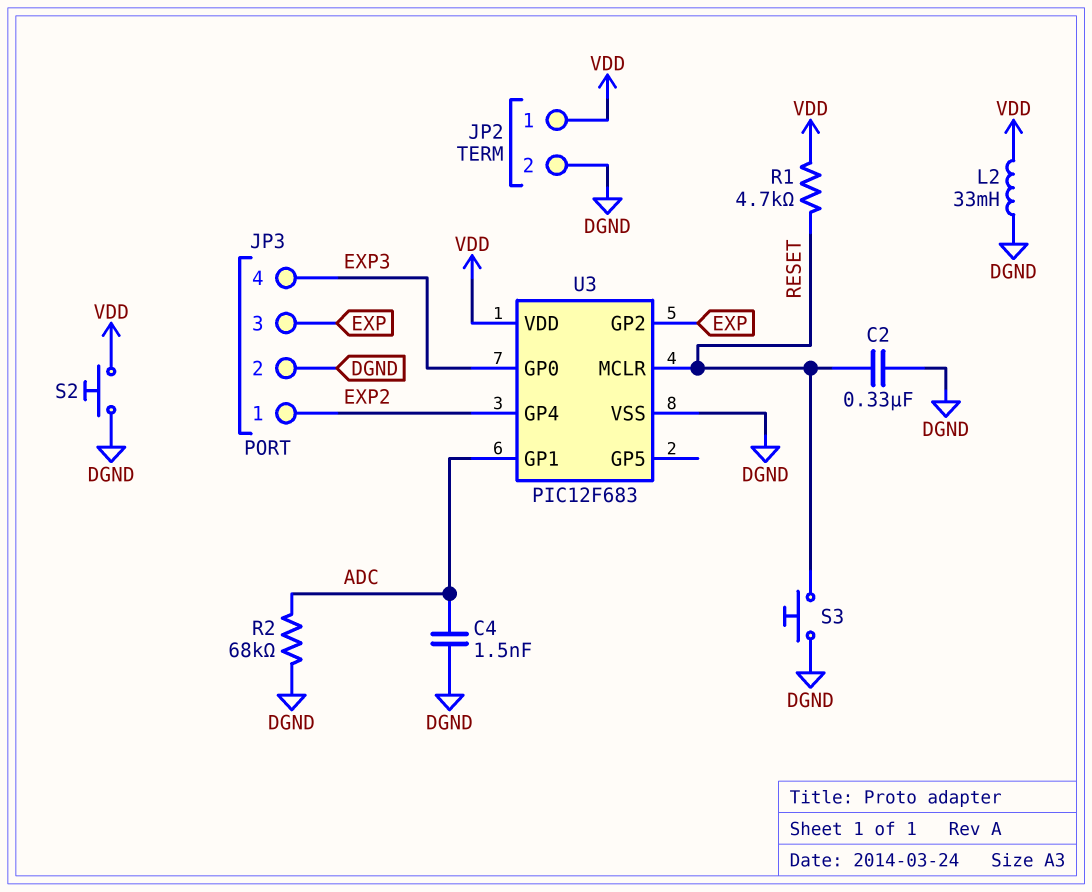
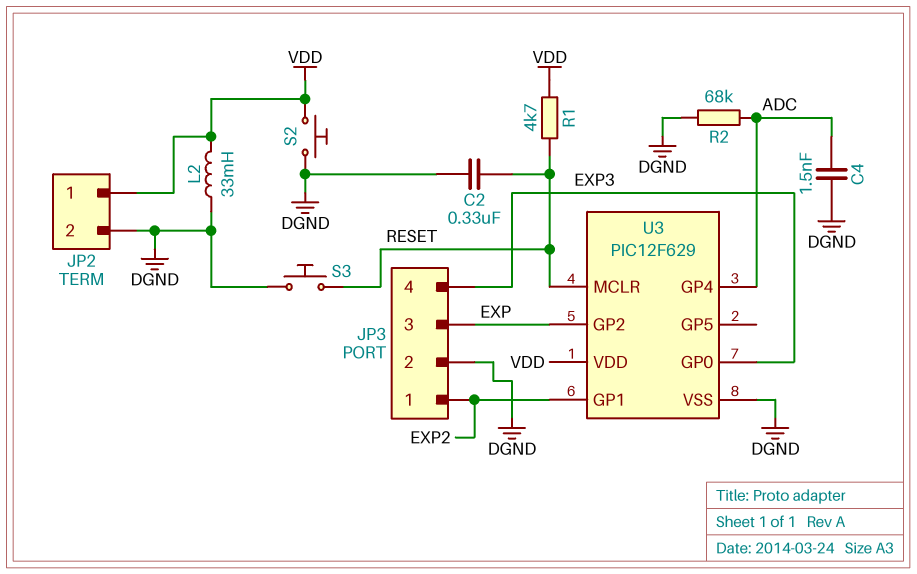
U3: PIC12F683 -> PIC12F629
U3 pin GP1: ADC -> EXP2
U3 pin GP4: EXP2 -> ADC

